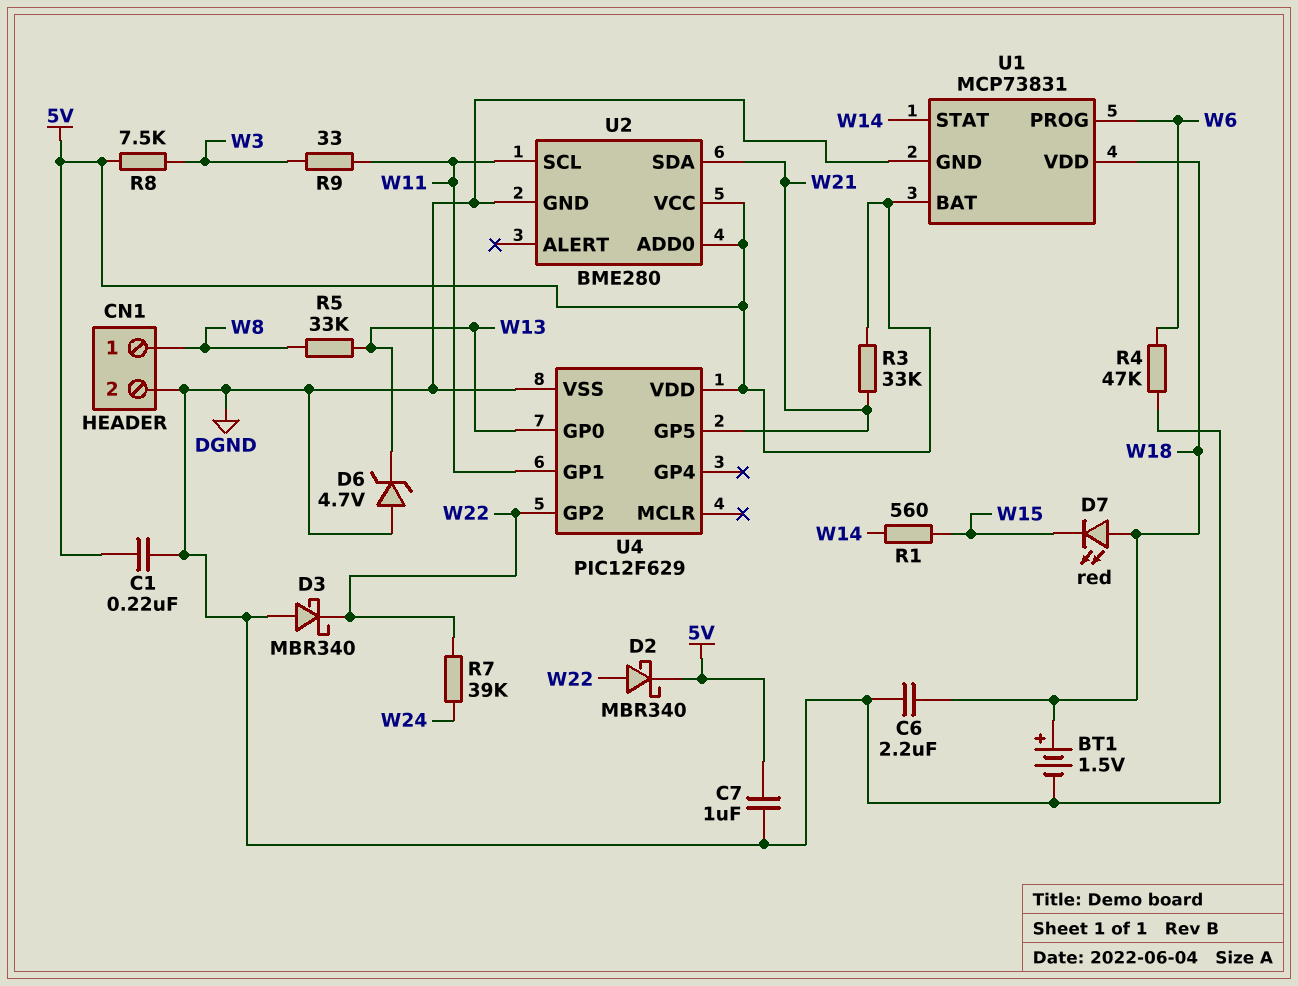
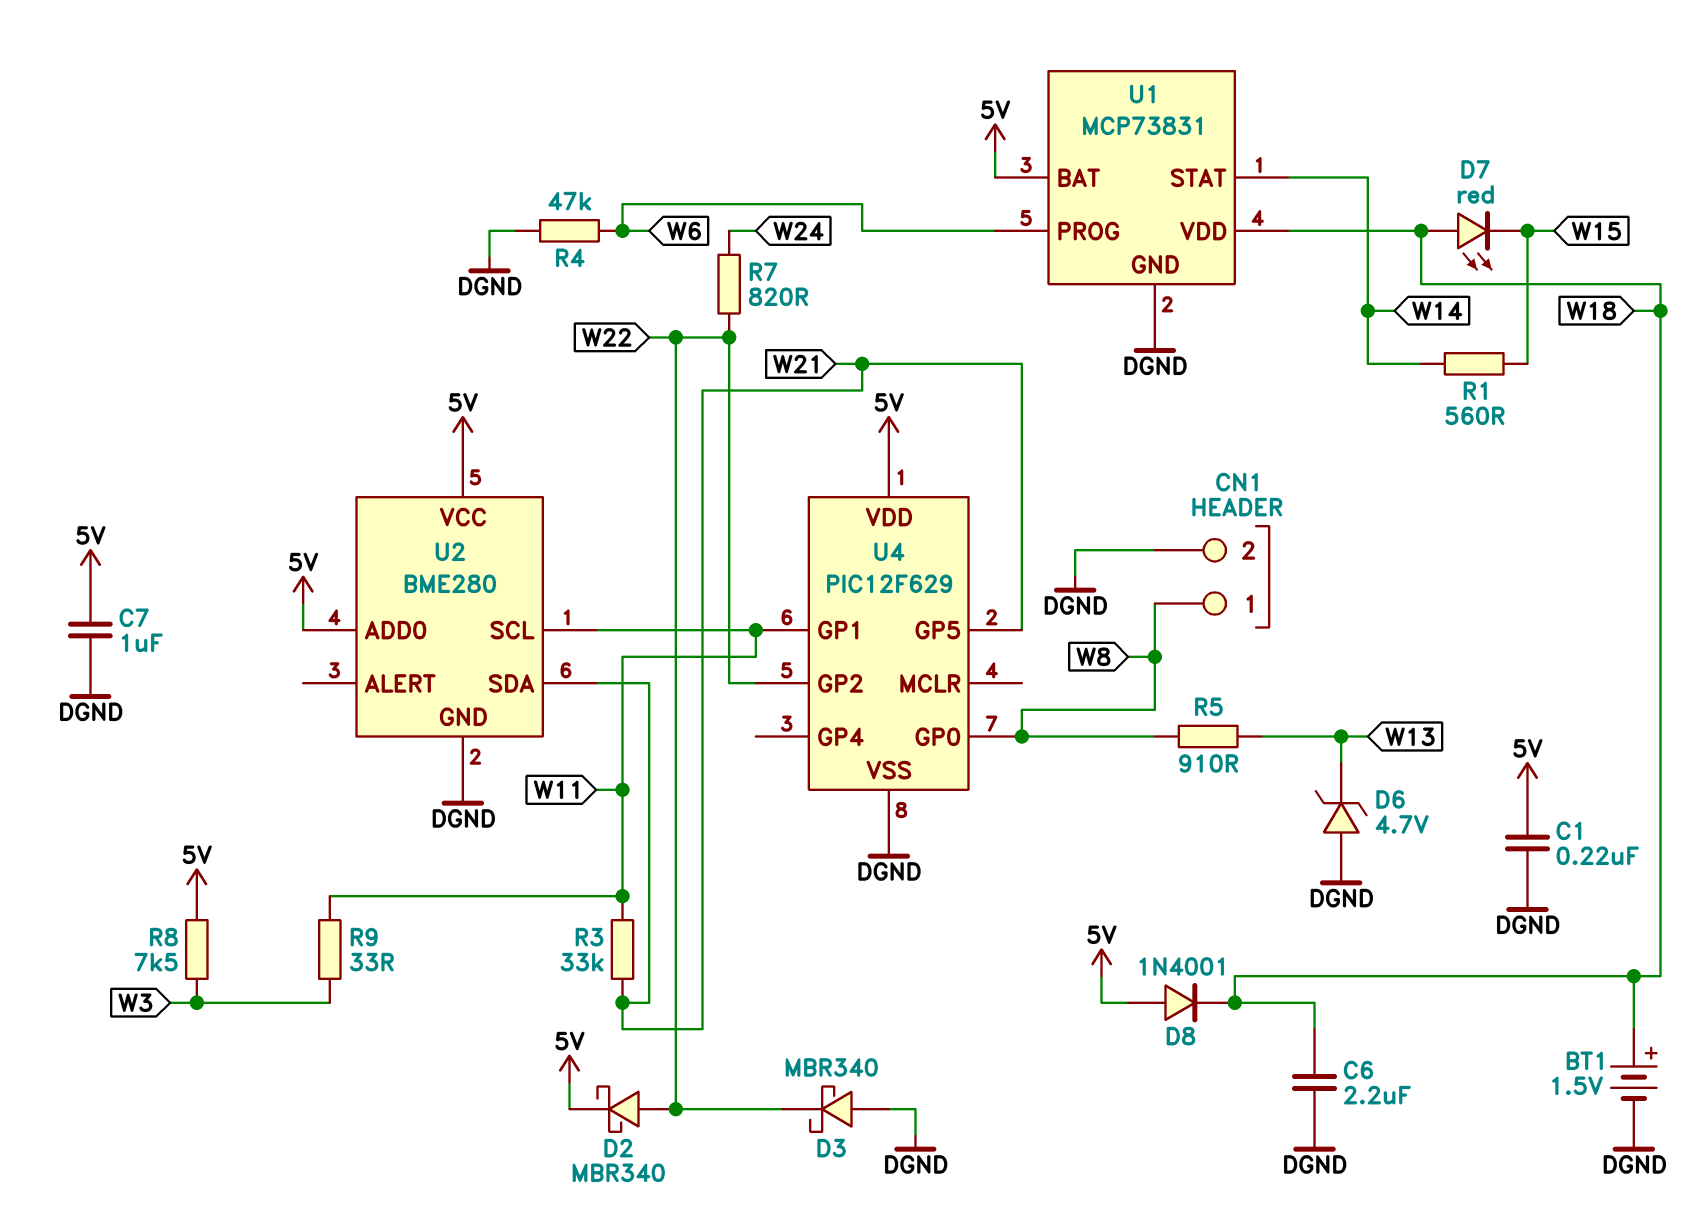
D8: none -> diode 1N4001 (A 5V, K W18)
R3: 33k (5V, W21) -> 33k (W11, W21)
R5: 33k (W8, W13) -> 910 (W8, W13)
R7: 39k (W22, W24) -> 820 (W22, W24)
U4 pin GP0: W13 -> W8

